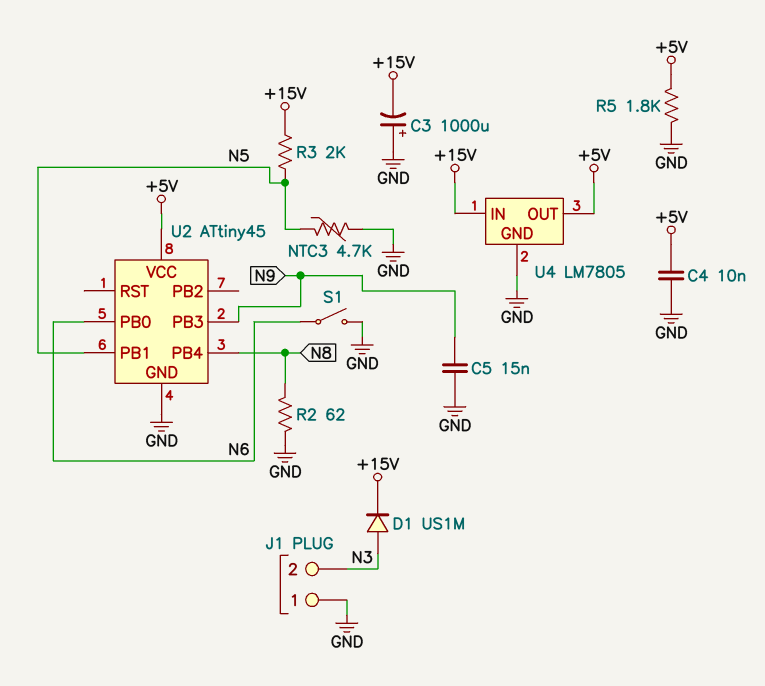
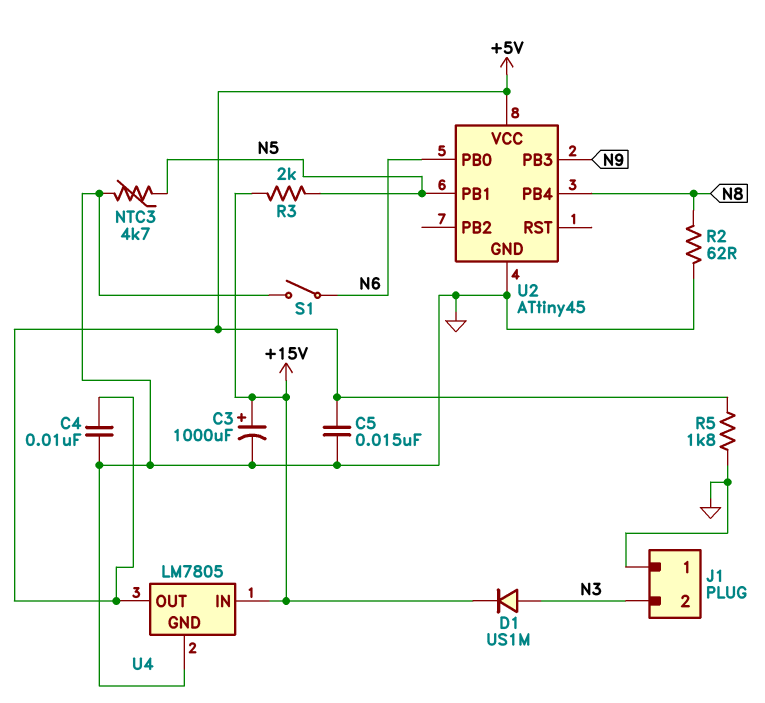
C3: 1000uF (plus GND, minus +15V) -> 1000uF (plus +15V, minus GND)
C5: 15nF (GND, N9) -> 15nF (+5V, GND)

